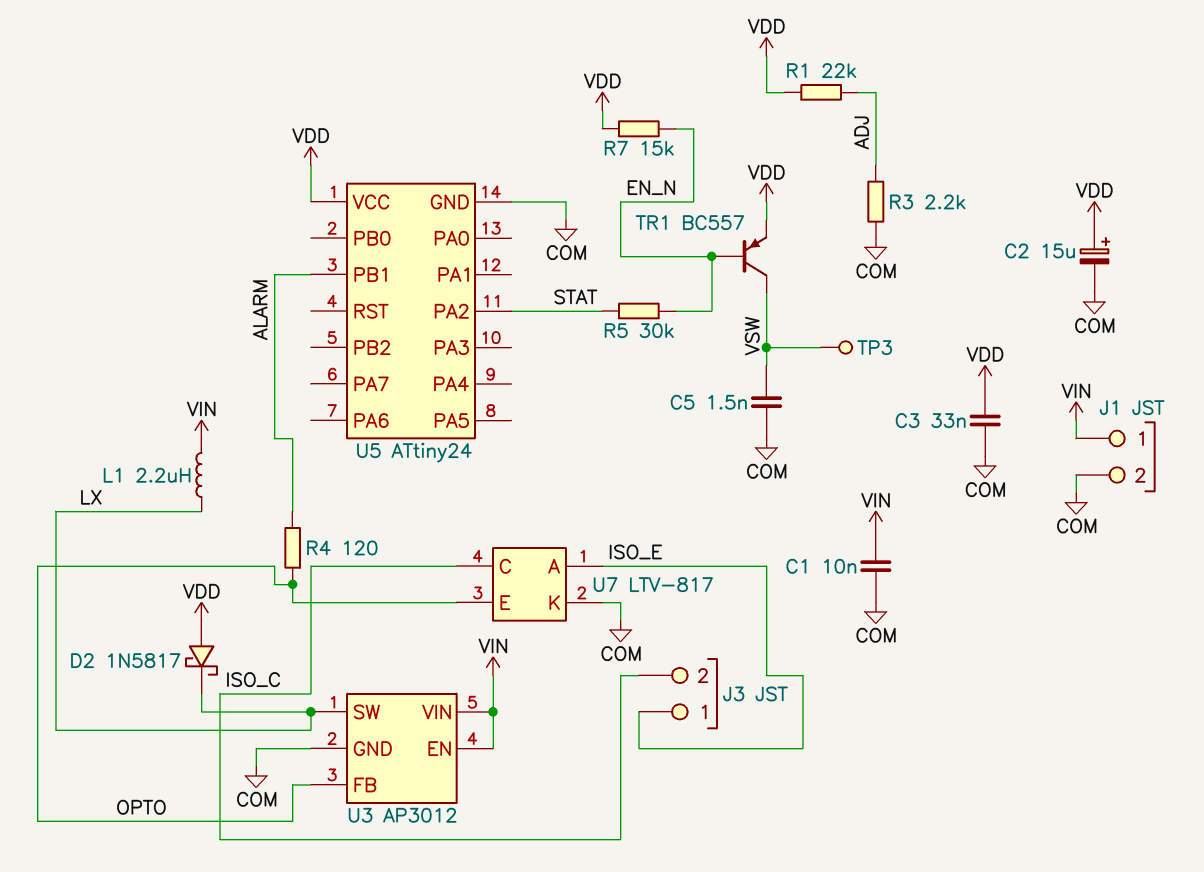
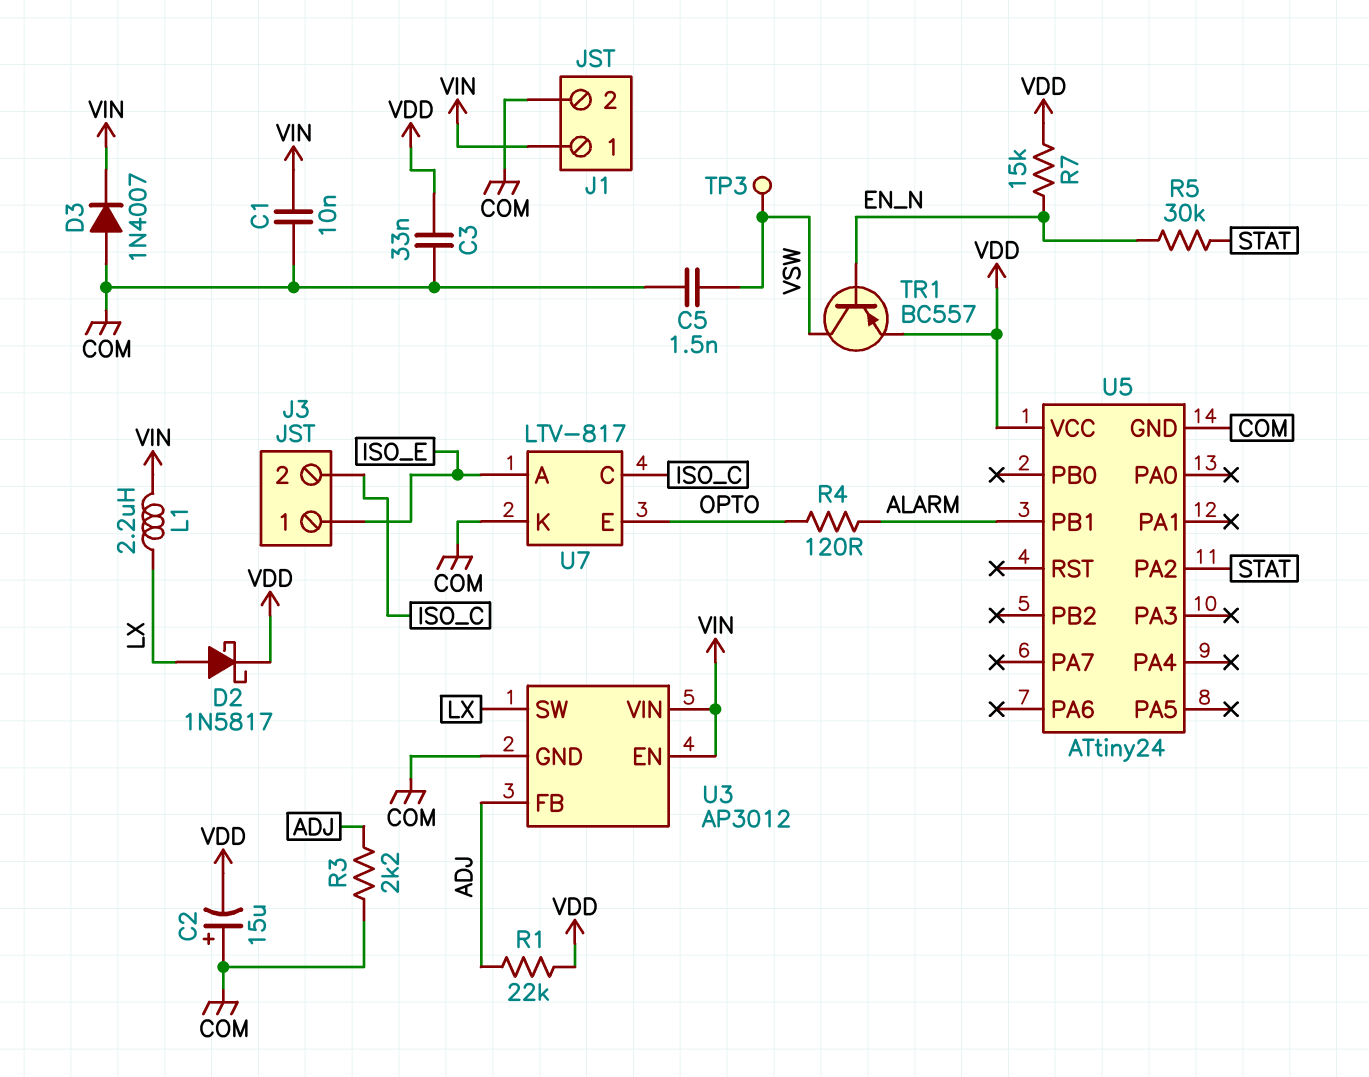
C2: 15uF (plus VDD, minus COM) -> 15uF (plus COM, minus VDD)
D2: schottky 1N5817 (A VDD, K LX) -> schottky 1N5817 (A LX, K VDD)
D3: none -> diode 1N4007 (A COM, K VIN)
U3 pin FB: OPTO -> ADJ

